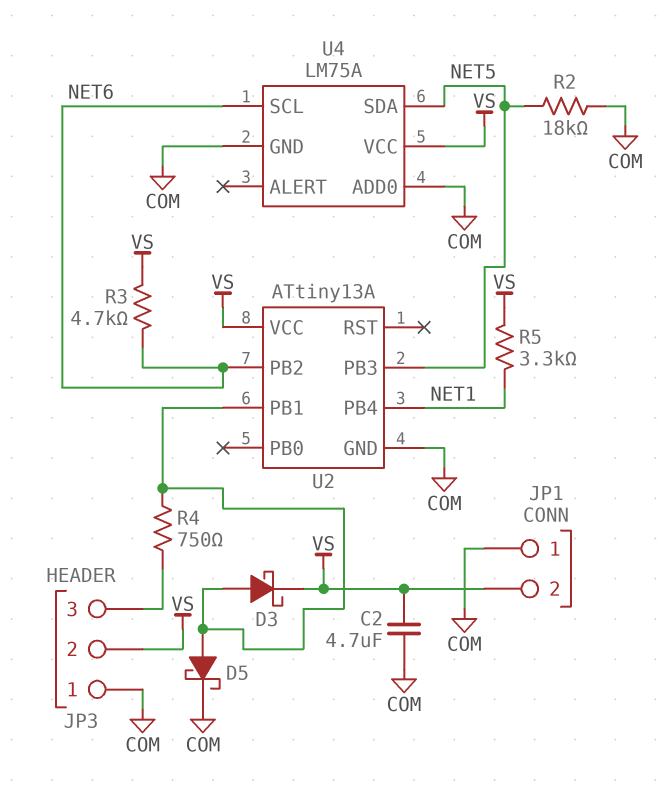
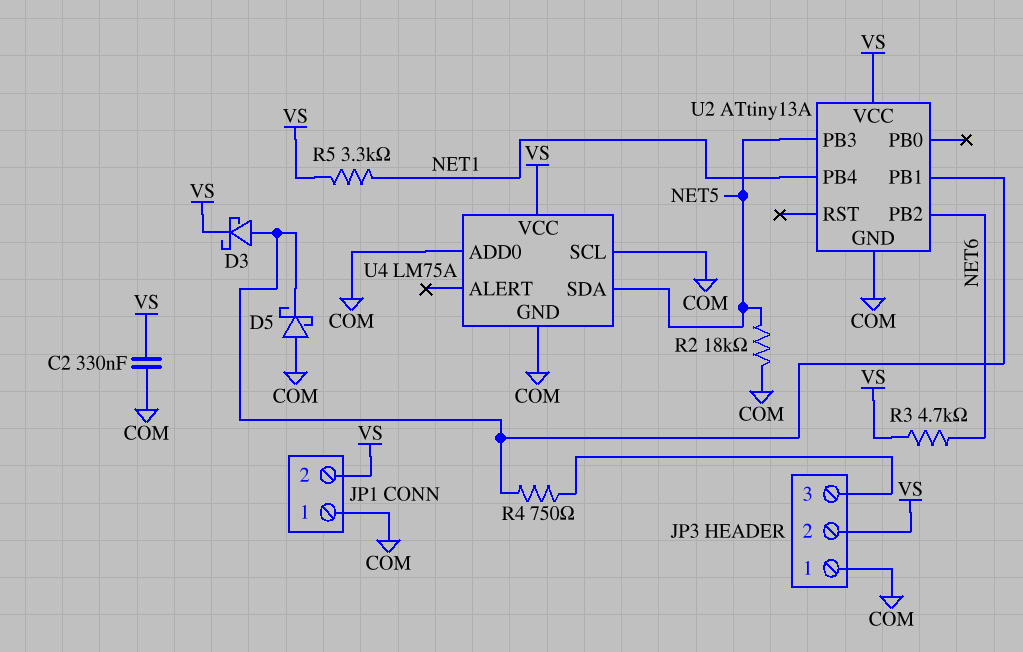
C2: 4.7uF (COM, VS) -> 330nF (COM, VS)
D5: schottky (A U2/PB1, K COM) -> schottky (A COM, K U2/PB1)
U4 pin SCL: NET6 -> COM

